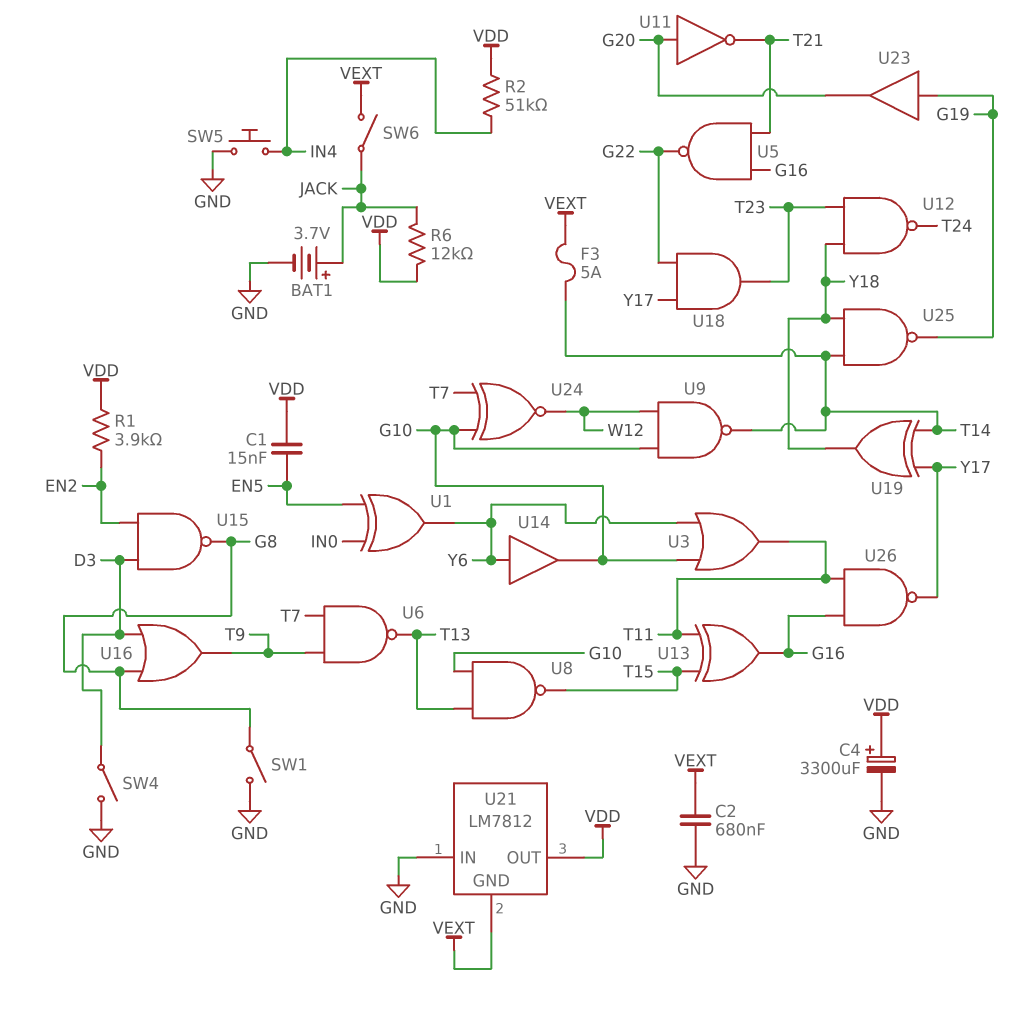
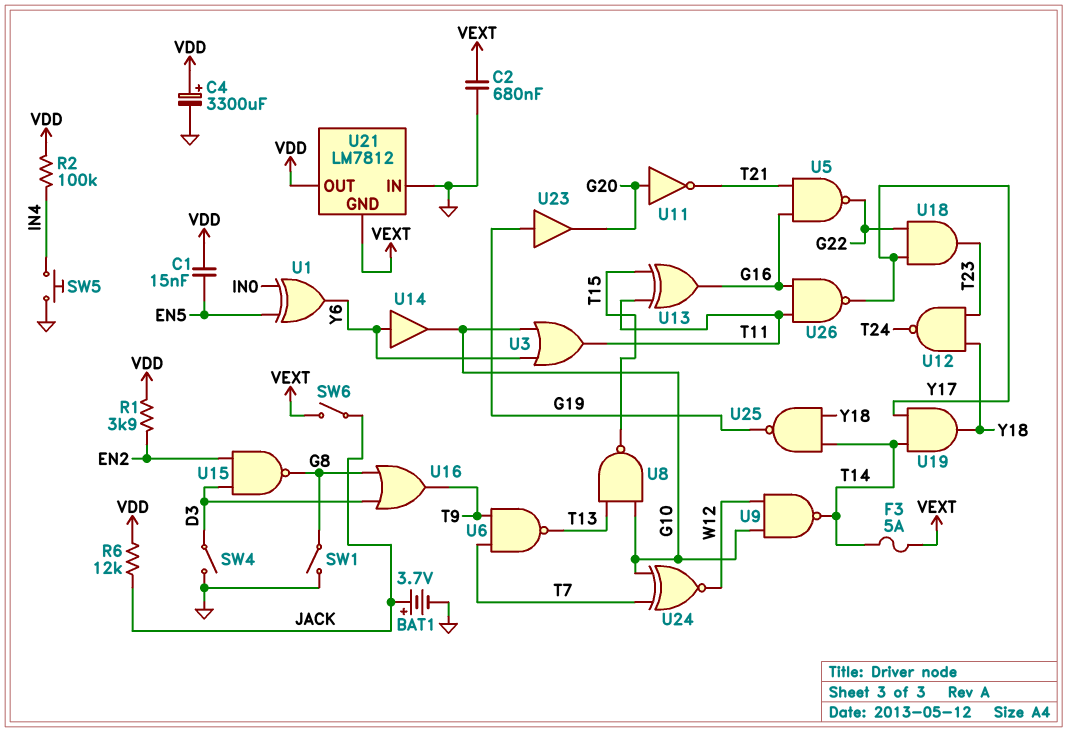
R2: 51k (IN4, VDD) -> 100k (IN4, VDD)
U19: XOR (in T14, in Y17, out Y18) -> AND (in T14, in Y17, out Y18)

